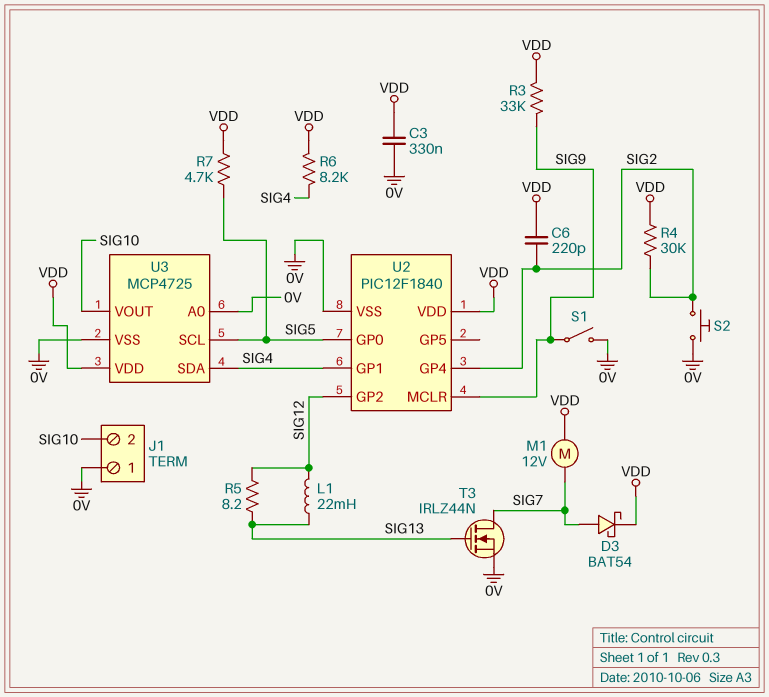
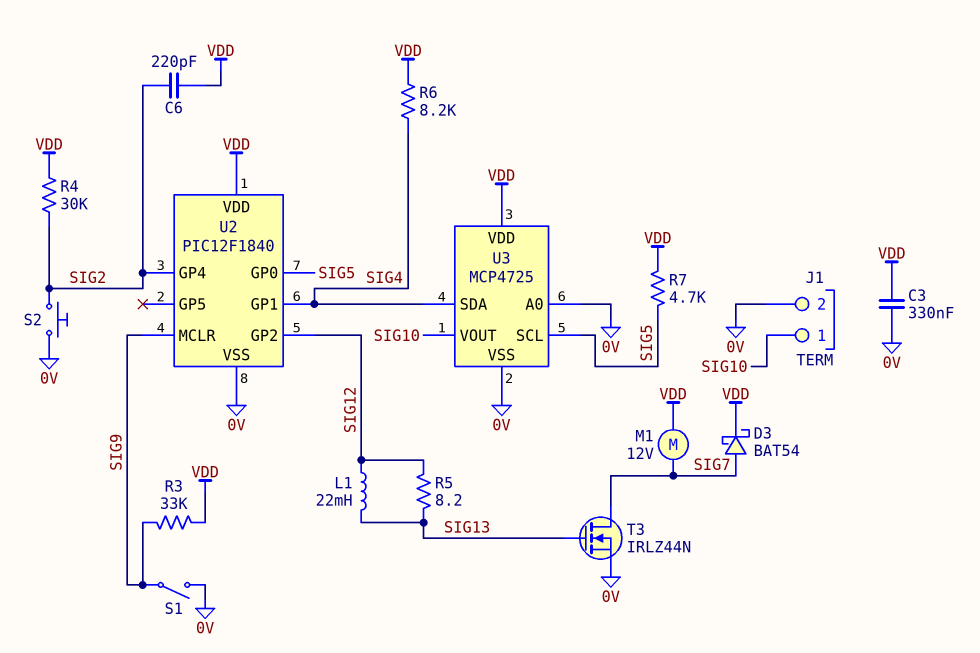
J1 pin 1: 0V -> SIG10
J1 pin 2: SIG10 -> 0V

